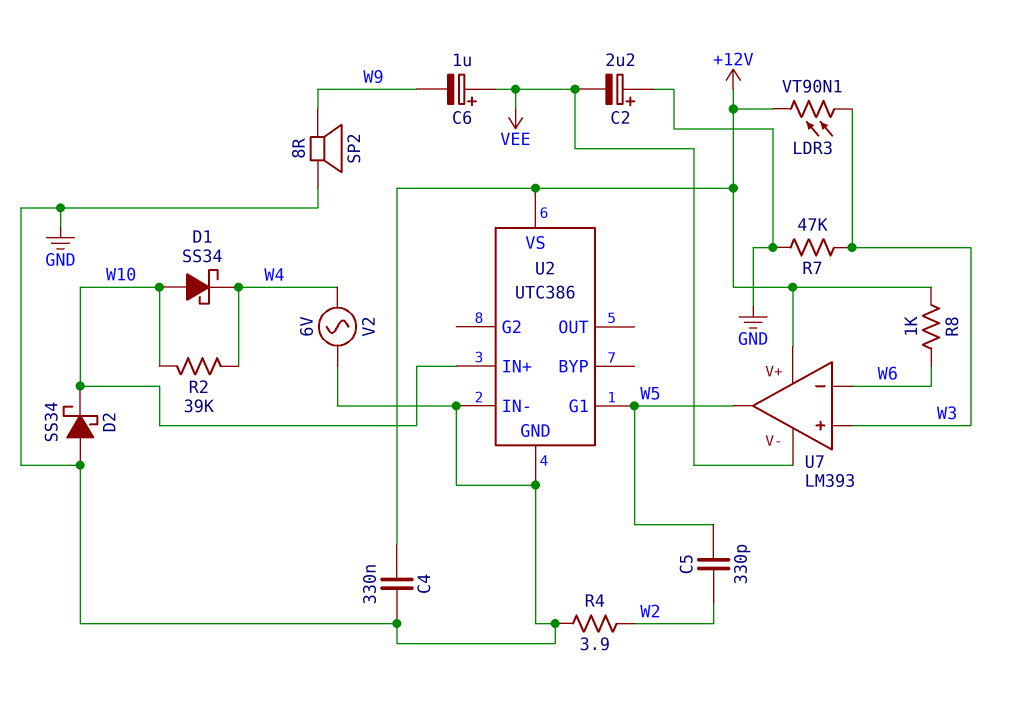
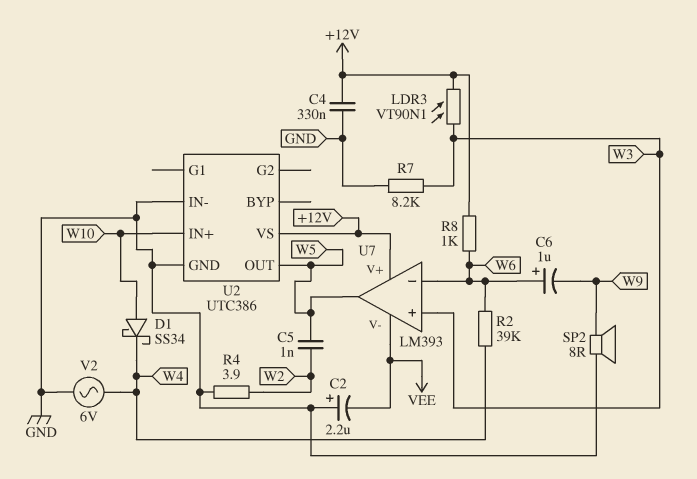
C5: 330pF (W2, W5) -> 1nF (W2, W5)
C6: 1uF (plus VEE, minus W9) -> 1uF (plus W6, minus W9)
D2: schottky SS34 (A GND, K W10) -> none
R2: 39k (W4, W10) -> 39k (W4, W6)
R7: 47k (GND, W3) -> 8.2k (GND, W3)
U2 pin G1: W5 -> none
U2 pin OUT: none -> W5

